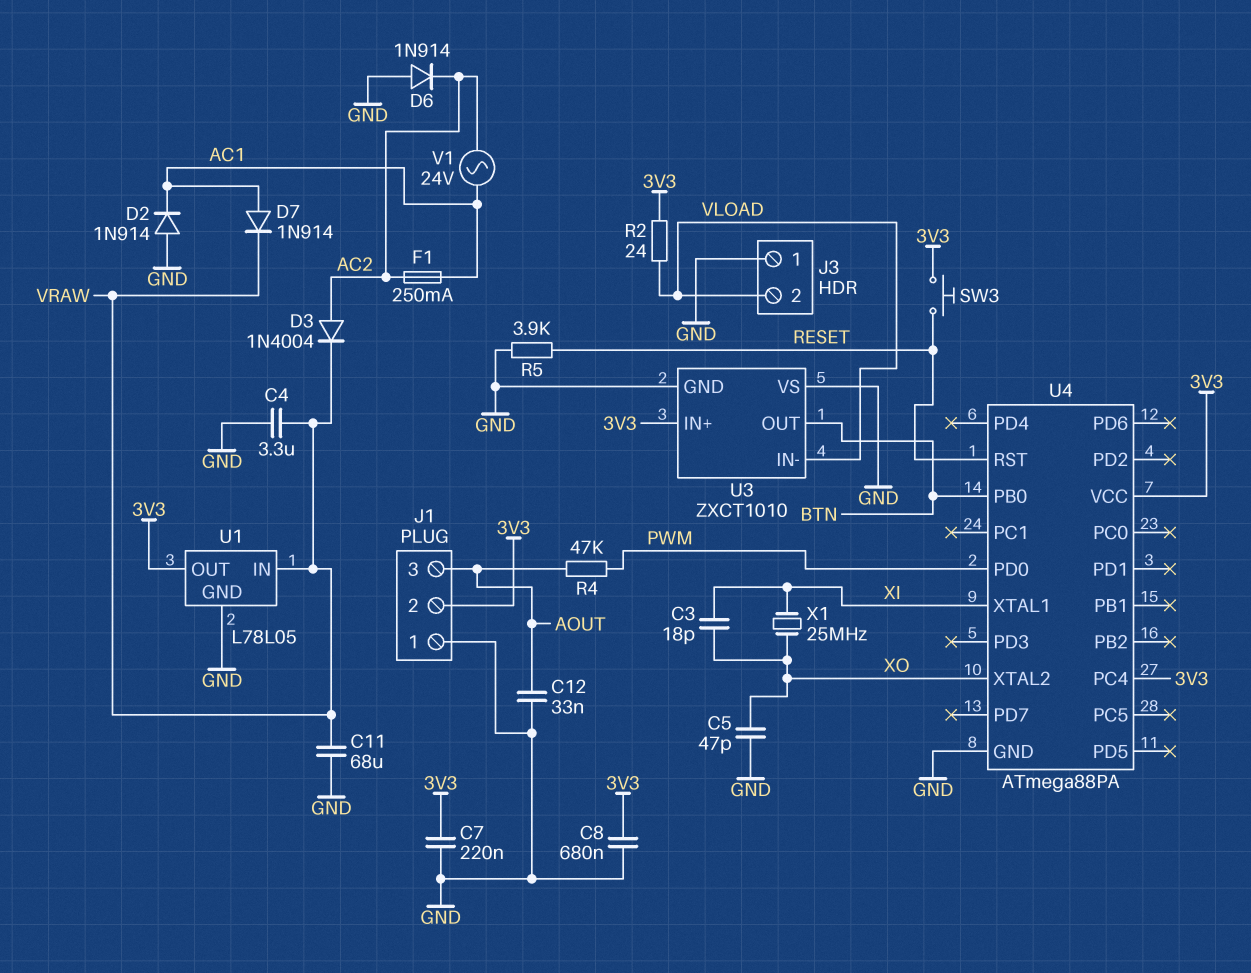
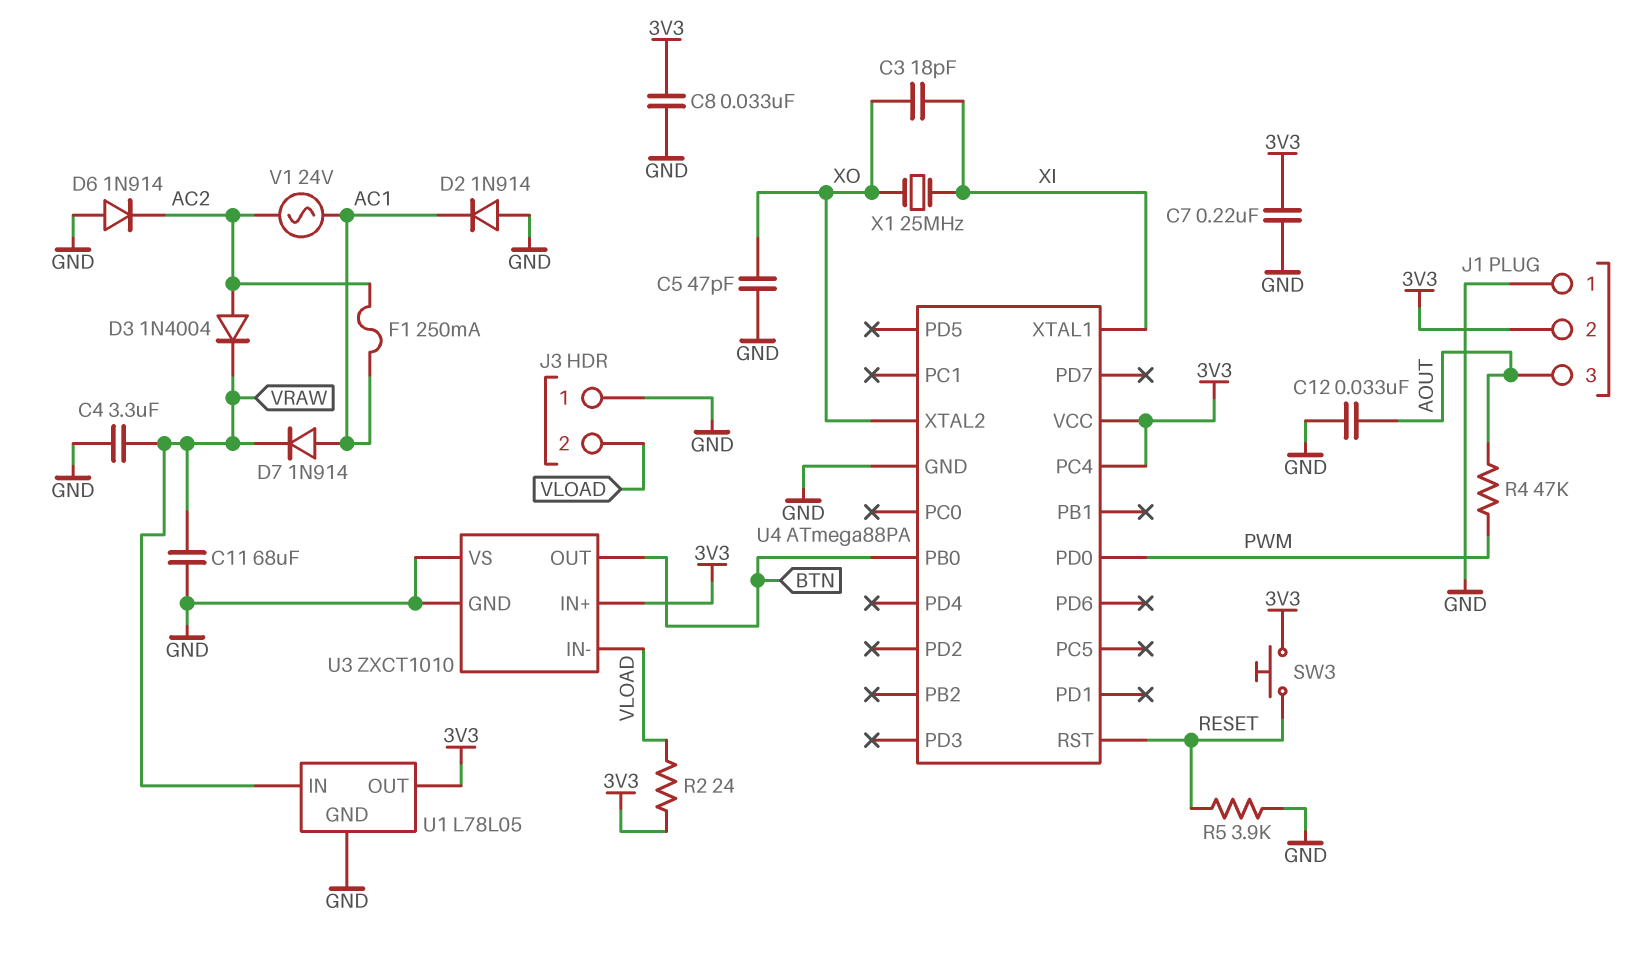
C8: 680nF (3V3, GND) -> 33nF (3V3, GND)

